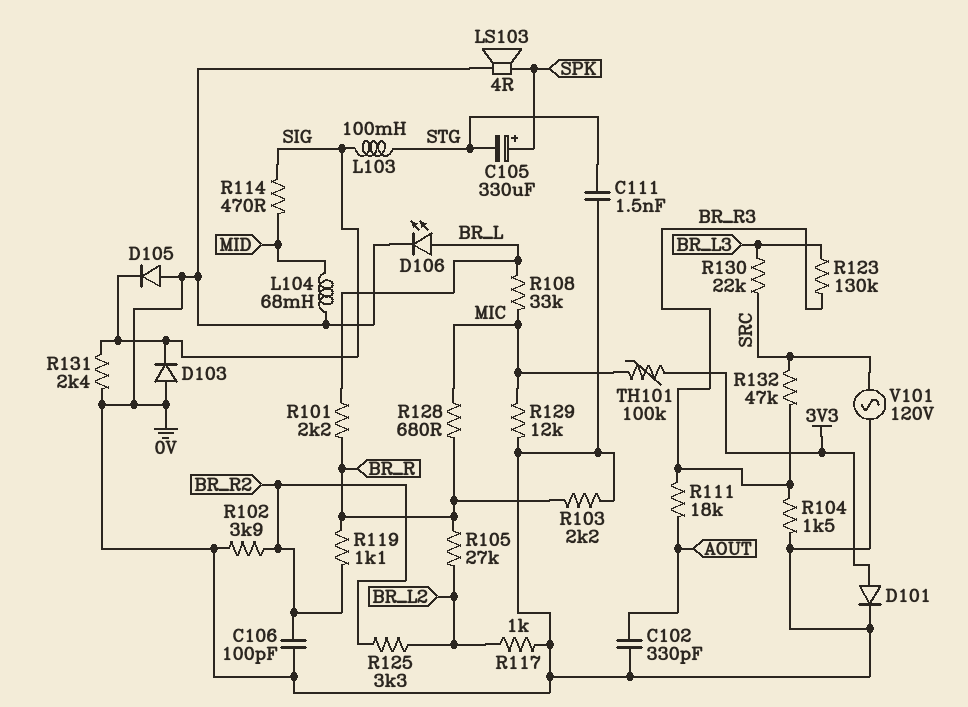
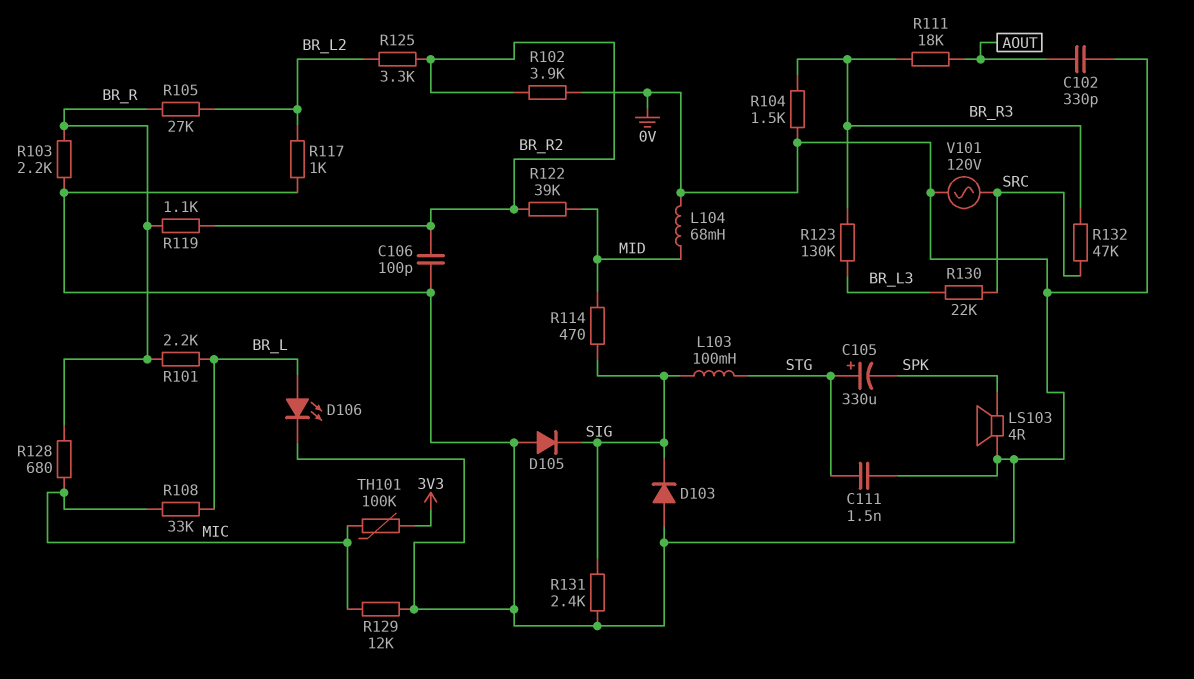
C105: 330uF (plus SPK, minus STG) -> 330uF (plus STG, minus SPK)
D101: diode (A 3V3, K 0V) -> none
R122: none -> 39k (BR_R2, MID)

